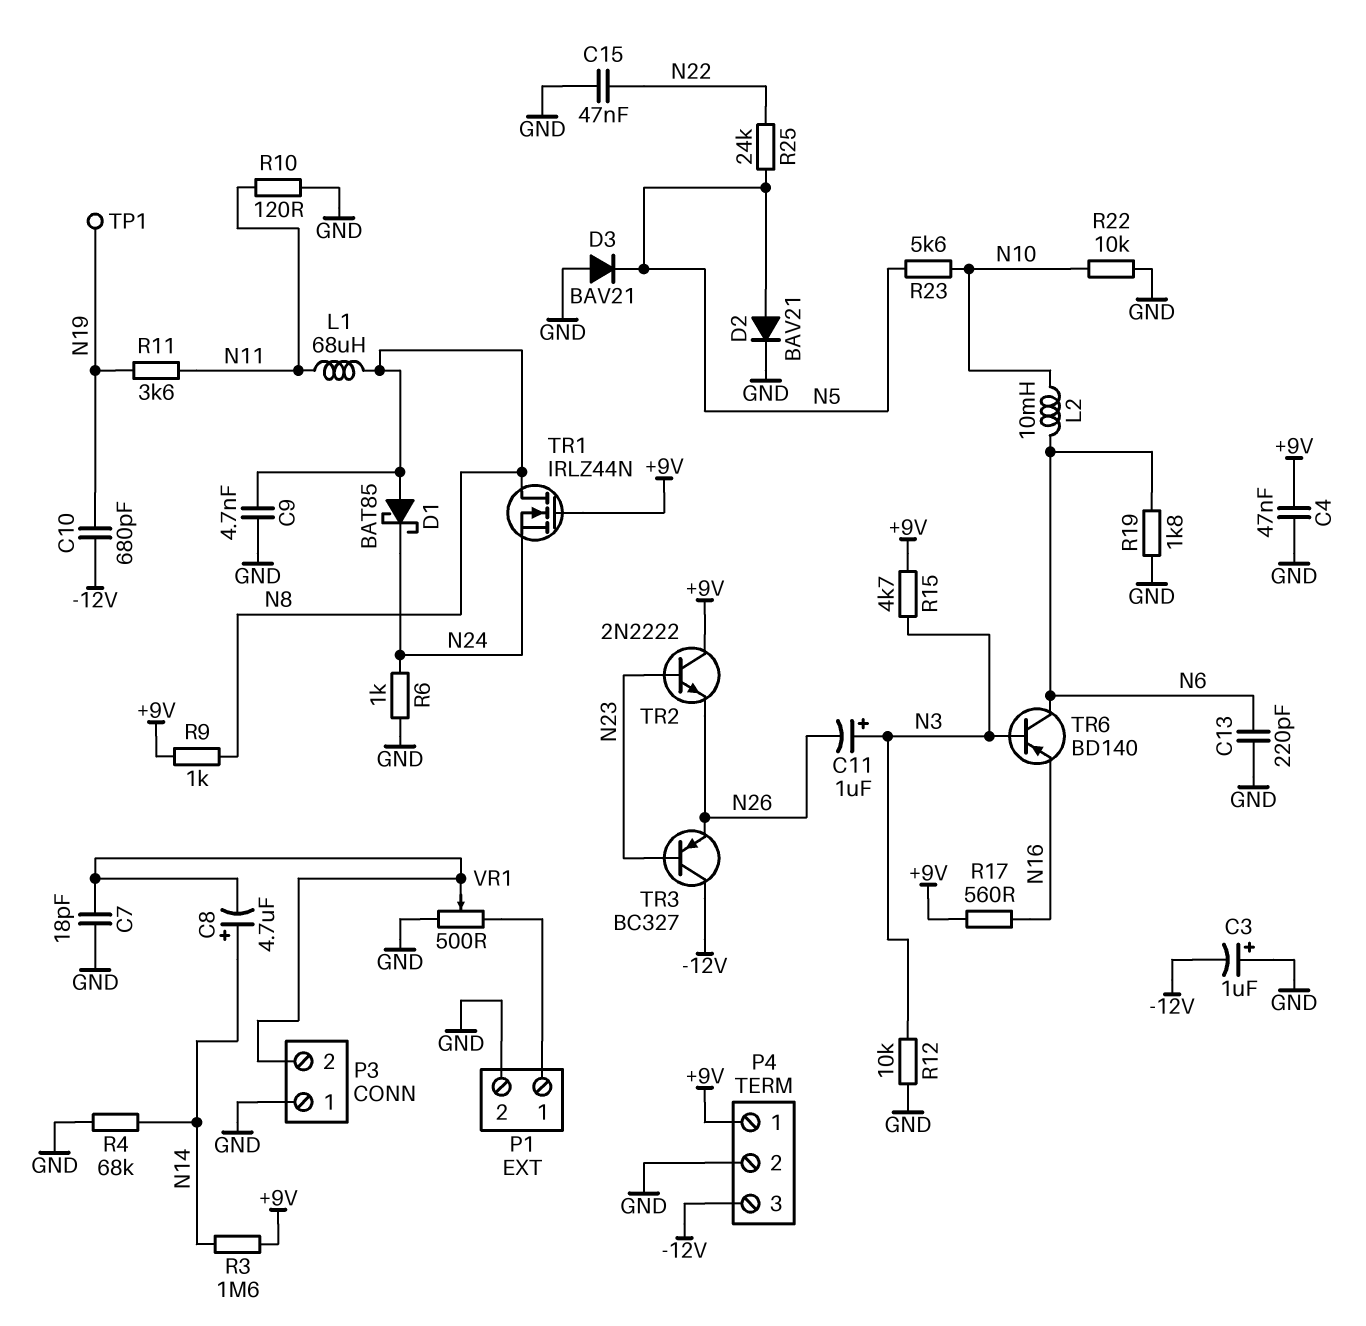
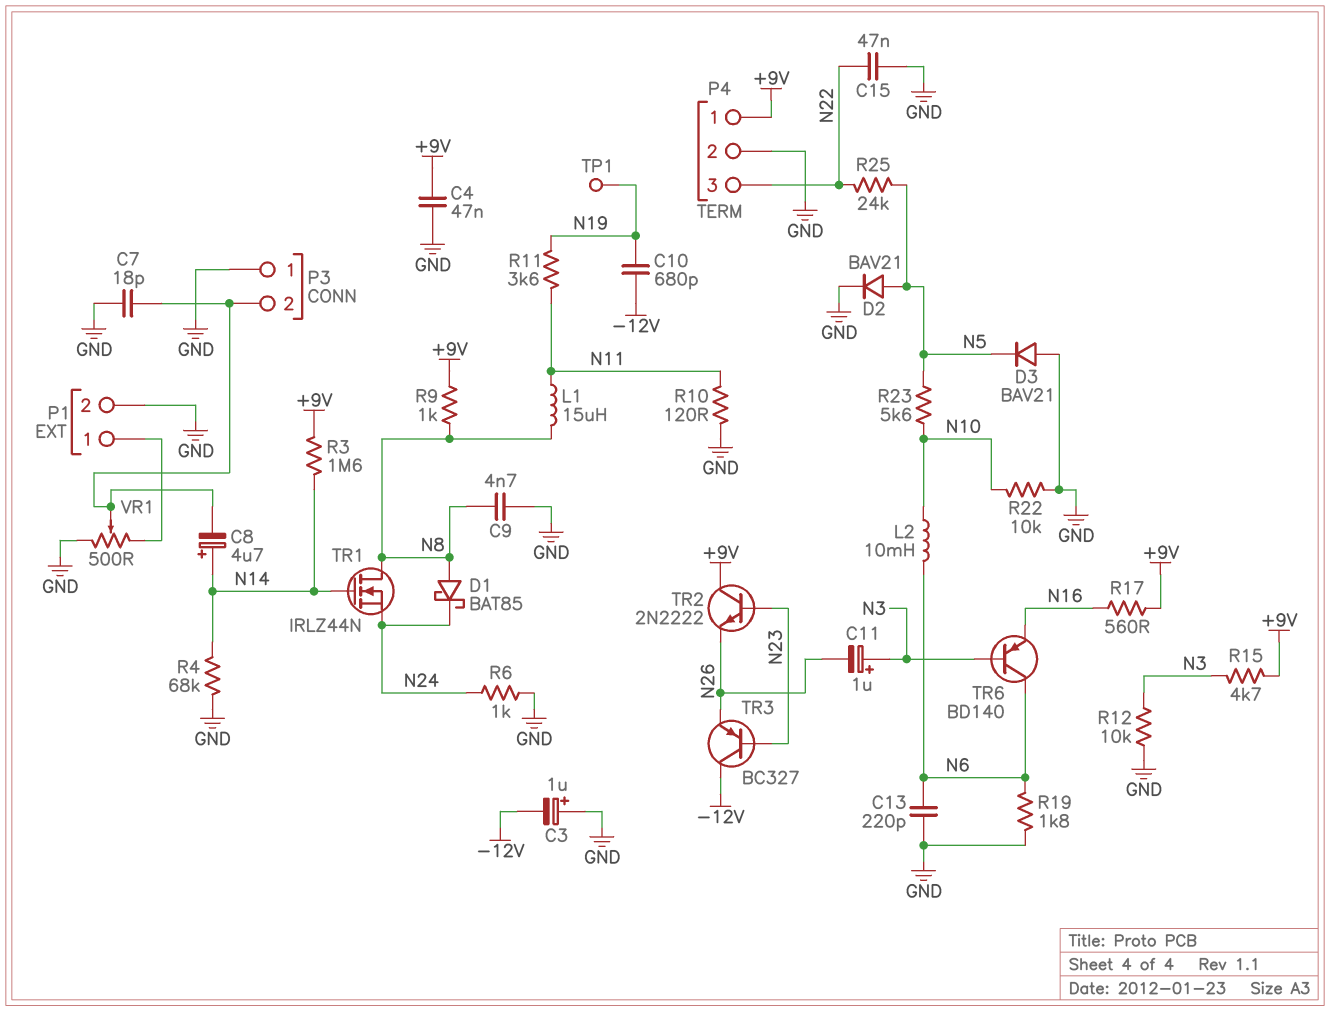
L1: 68uH (N8, N11) -> 15uH (N8, N11)
P4 pin 3: -12V -> N22
TR1: NMOS IRLZ44N (G +9V, D N8, S N24) -> NMOS IRLZ44N (G N14, D N8, S N24)

